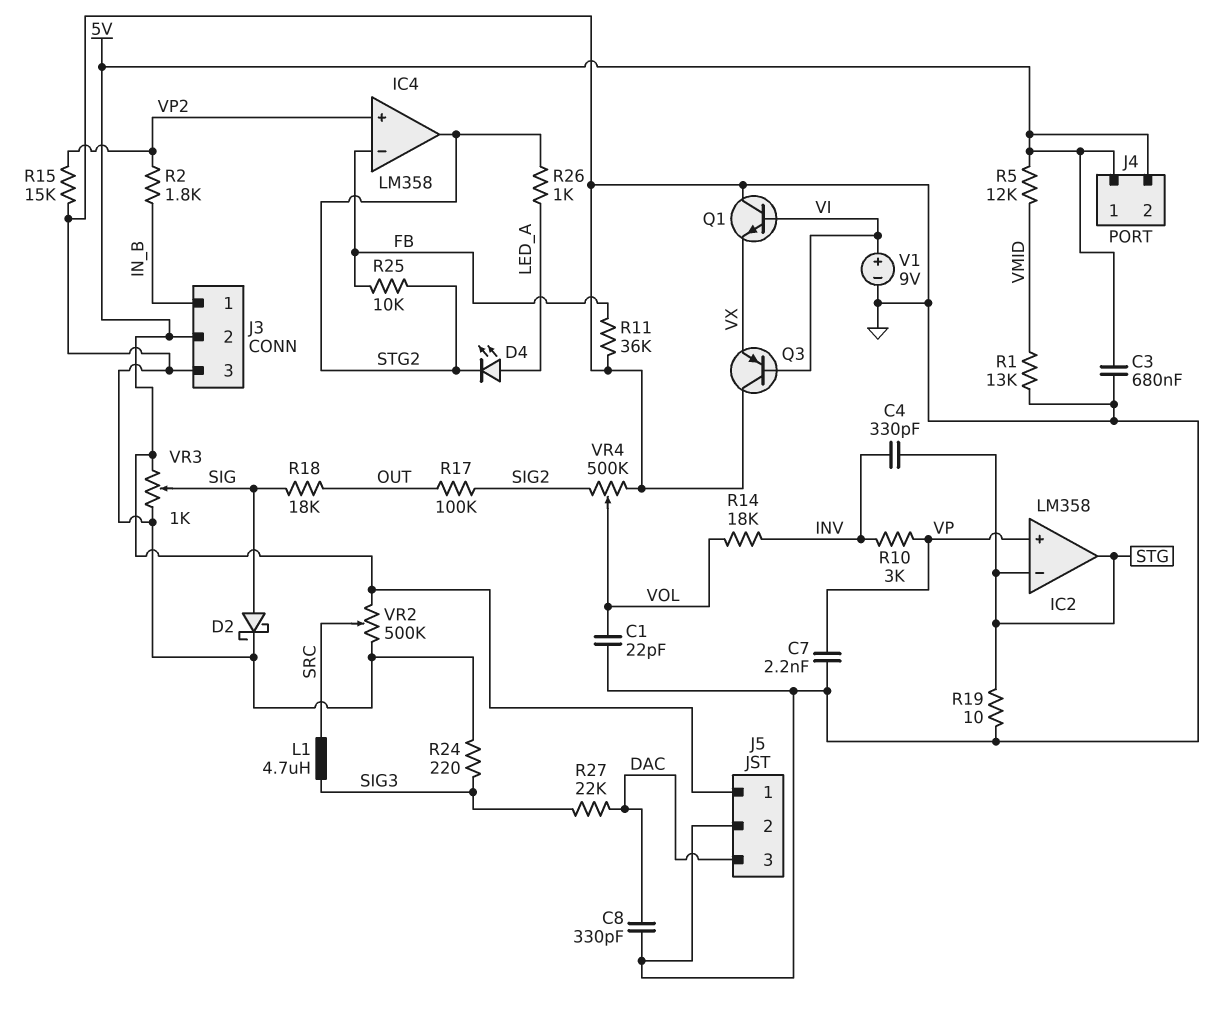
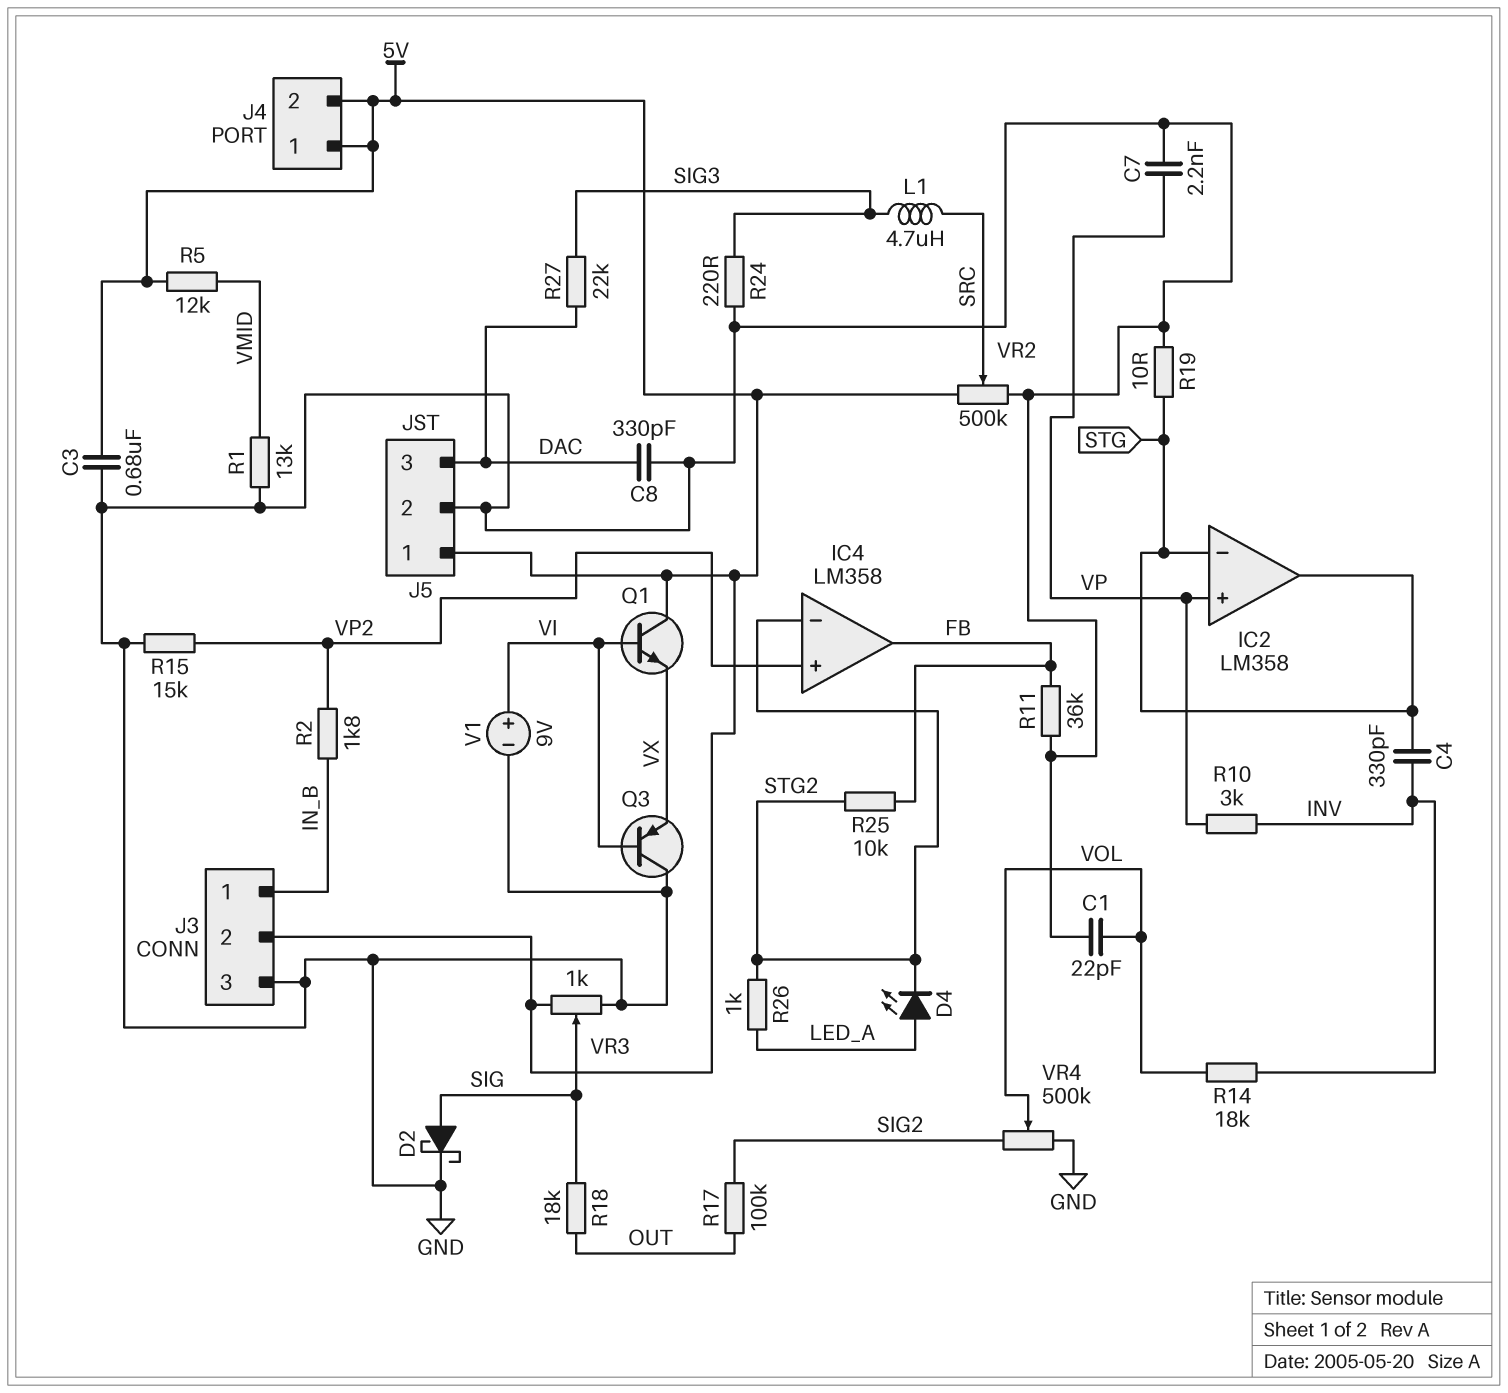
IC4 pin in-: FB -> STG2
IC4 pin out: STG2 -> FB
Q1: NPN (B VI, C GND, E VX) -> NPN (B VI, C 5V, E VX)

